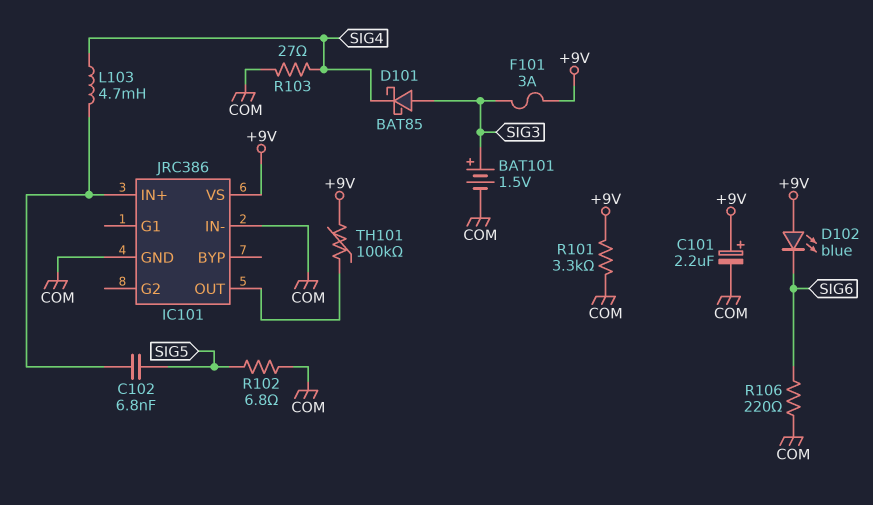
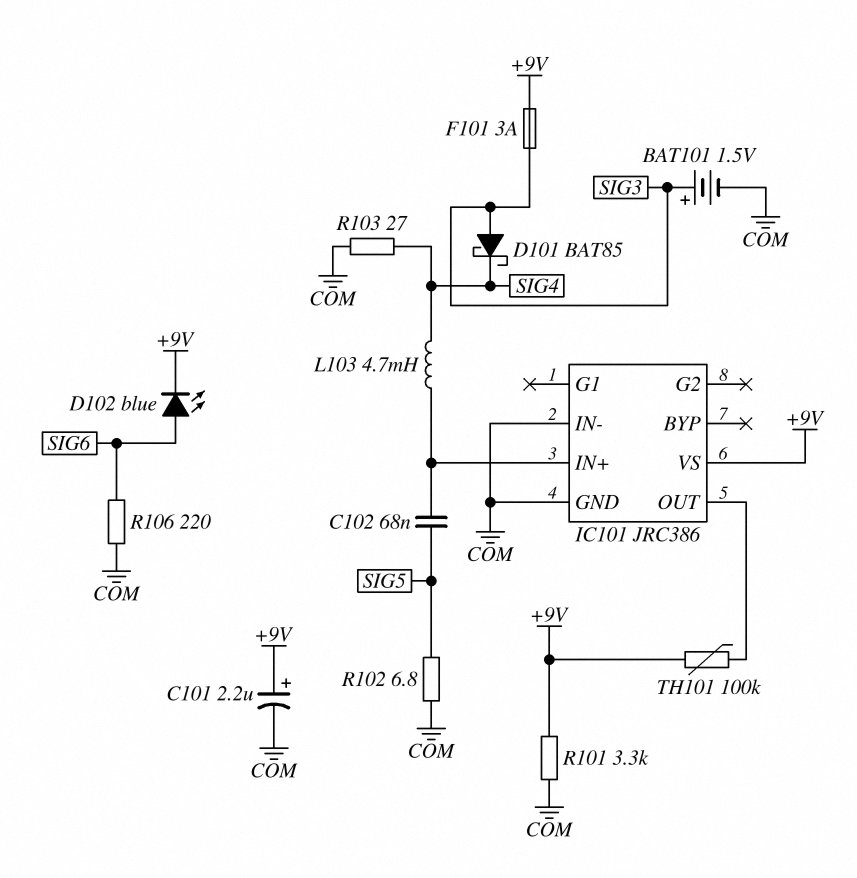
C102: 6.8nF (IC101/IN+, SIG5) -> 68nF (IC101/IN+, SIG5)
D102: LED blue (A +9V, K SIG6) -> LED blue (A SIG6, K +9V)

